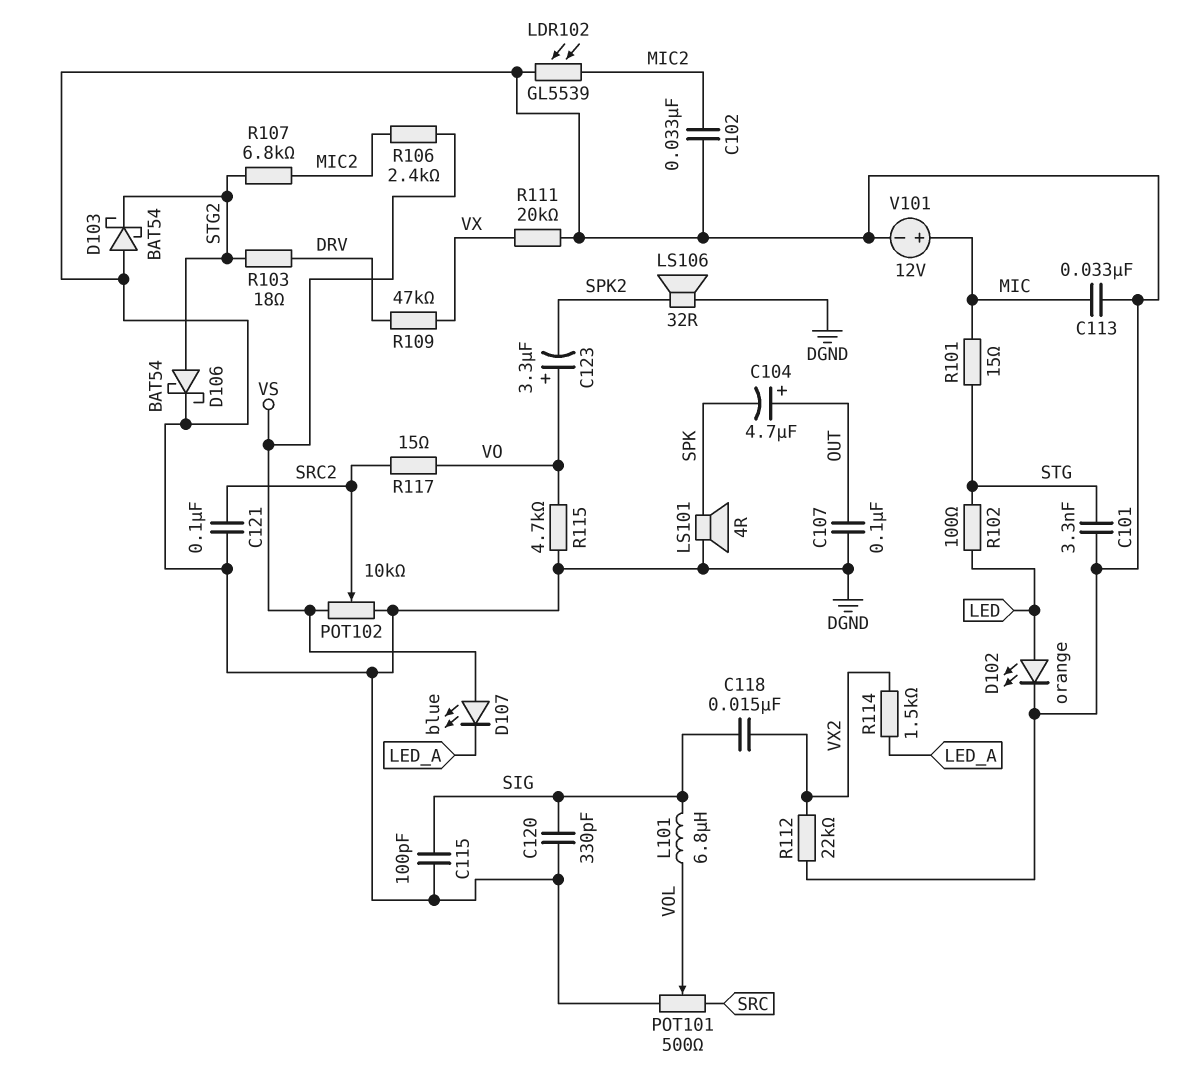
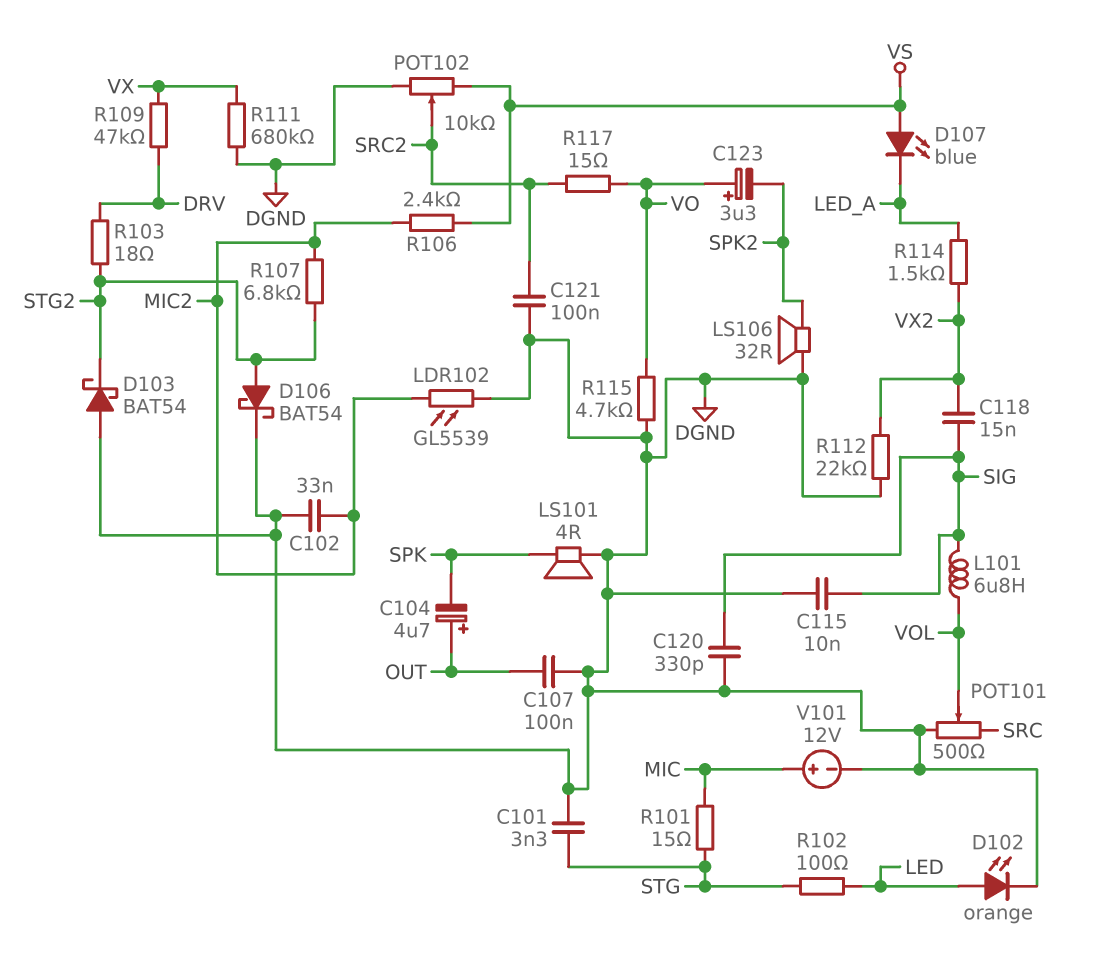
C113: 33nF (DGND, MIC) -> none
C115: 100pF (DGND, SIG) -> 10nF (DGND, SIG)
R111: 20k (DGND, VX) -> 680k (DGND, VX)

